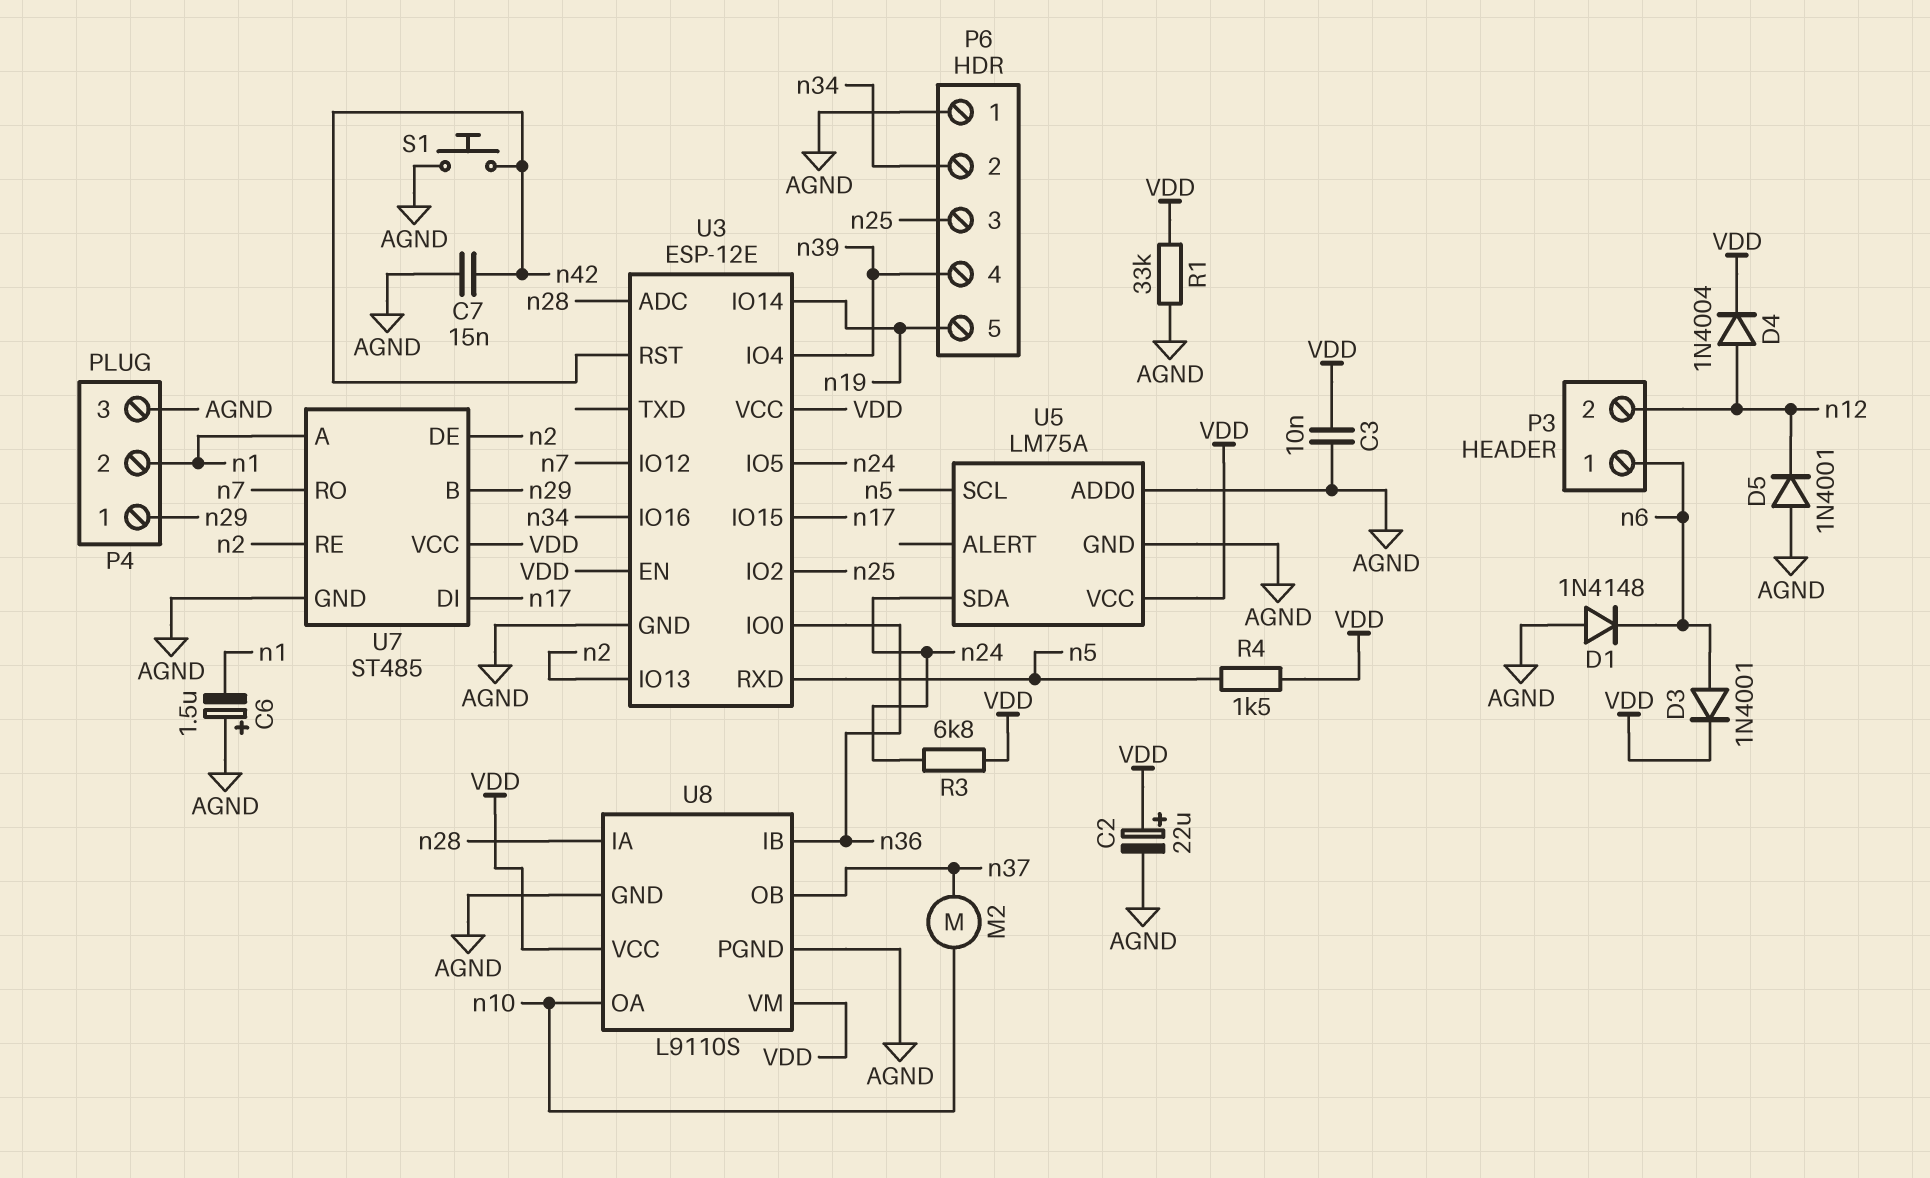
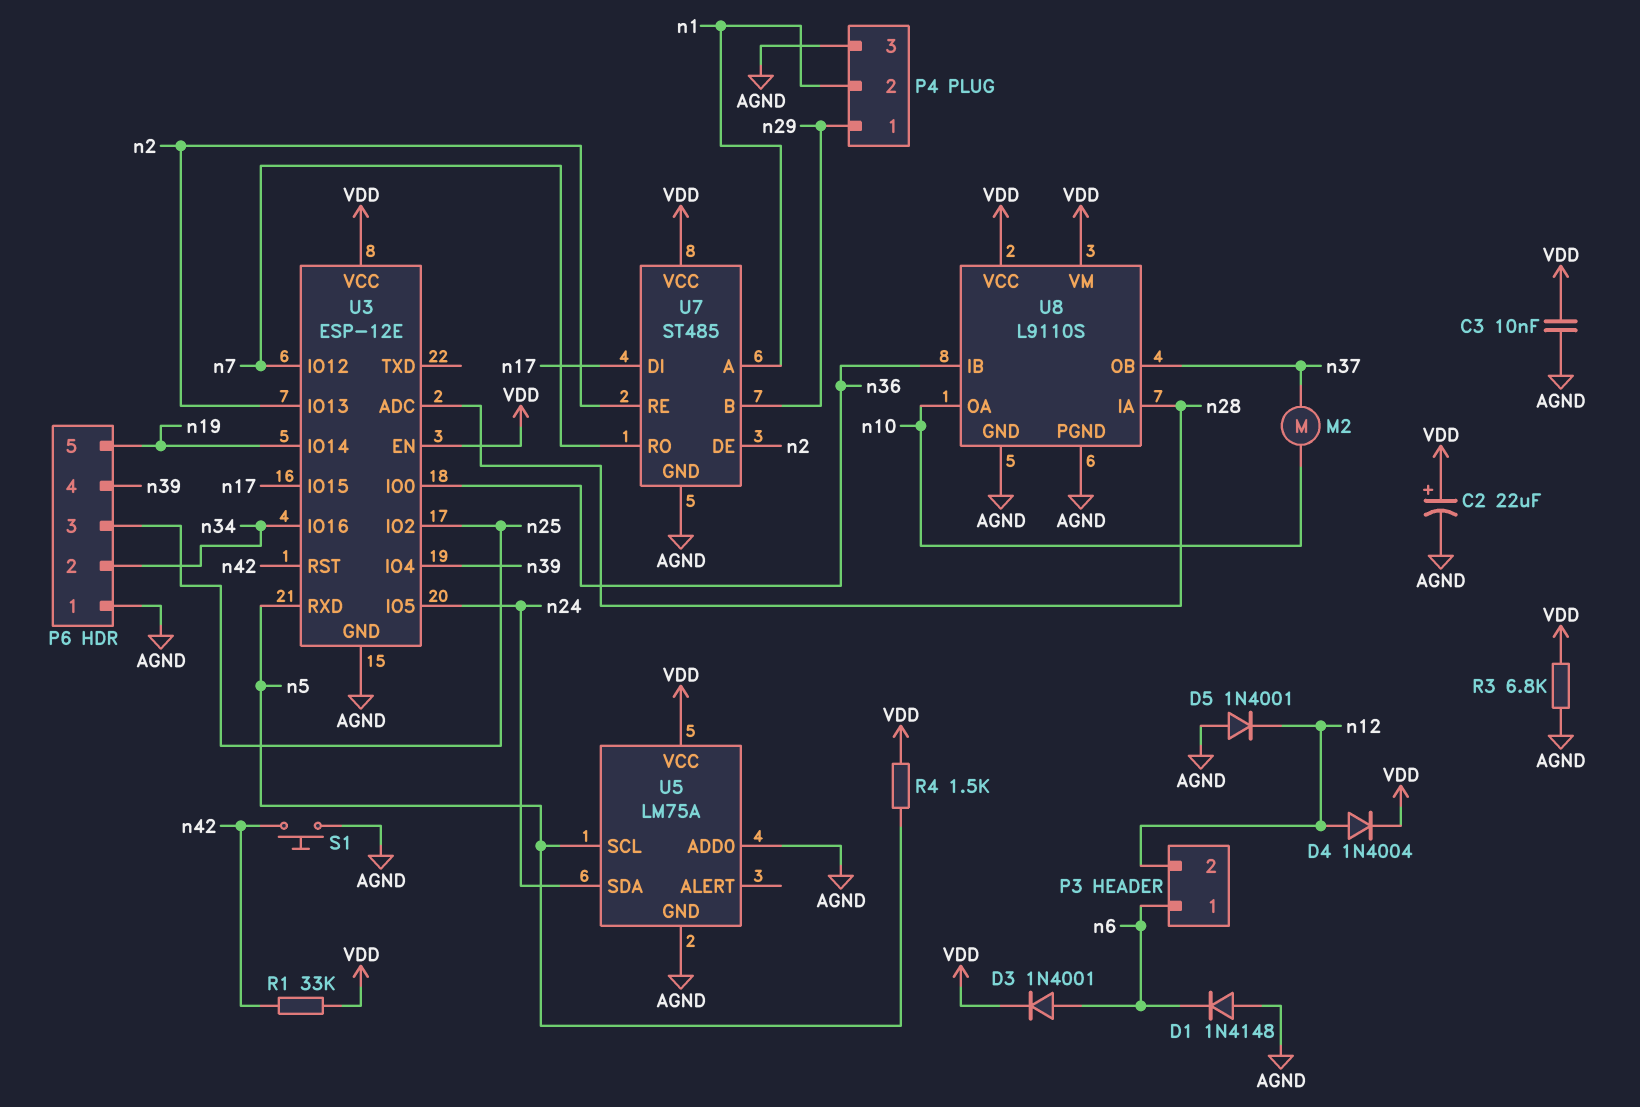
C6: 1.5uF (plus AGND, minus n1) -> none
C7: 15nF (AGND, n42) -> none
R1: 33k (AGND, VDD) -> 33k (VDD, n42)
R3: 6.8k (VDD, n24) -> 6.8k (AGND, VDD)

